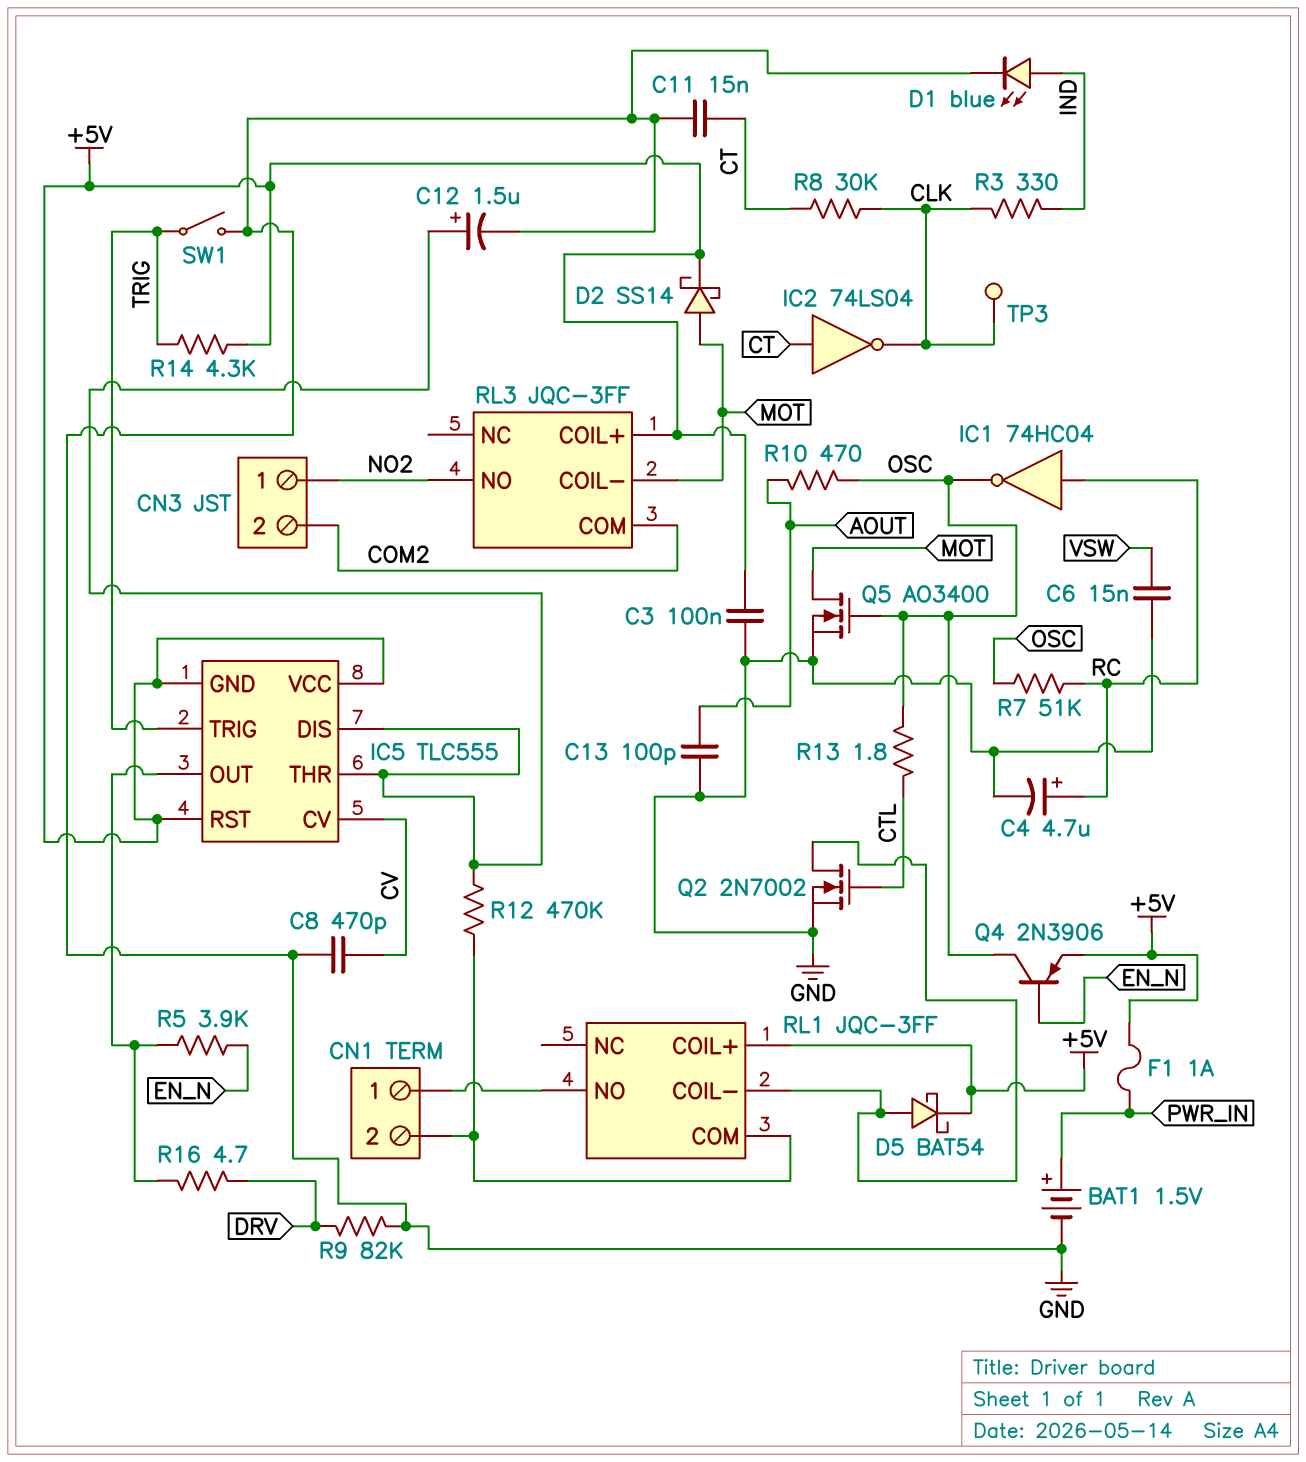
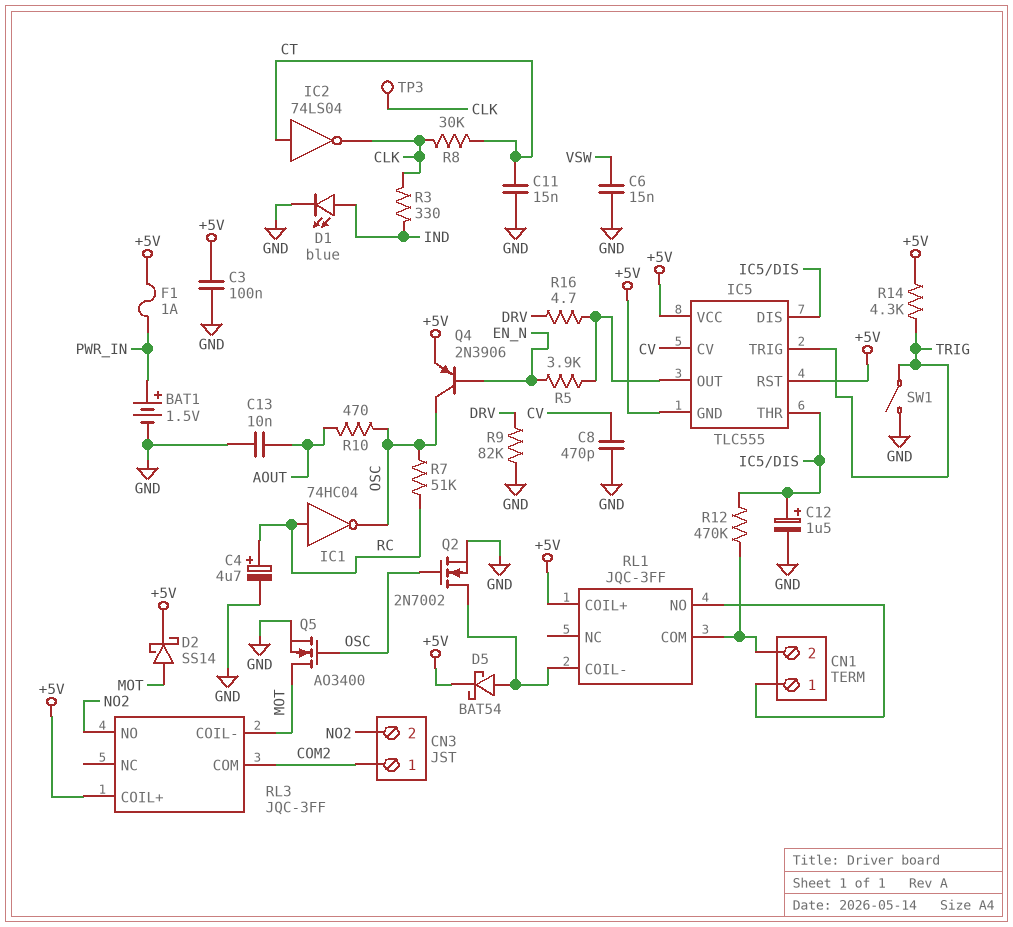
C13: 100pF (AOUT, GND) -> 10nF (AOUT, GND)
CN3 pin 1: NO2 -> COM2
CN3 pin 2: COM2 -> NO2
Q2: NMOS 2N7002 (G CTL, D RL1/COIL-, S GND) -> NMOS 2N7002 (G OSC, D RL1/COIL-, S GND)
R13: 1.8 (CTL, OSC) -> none

